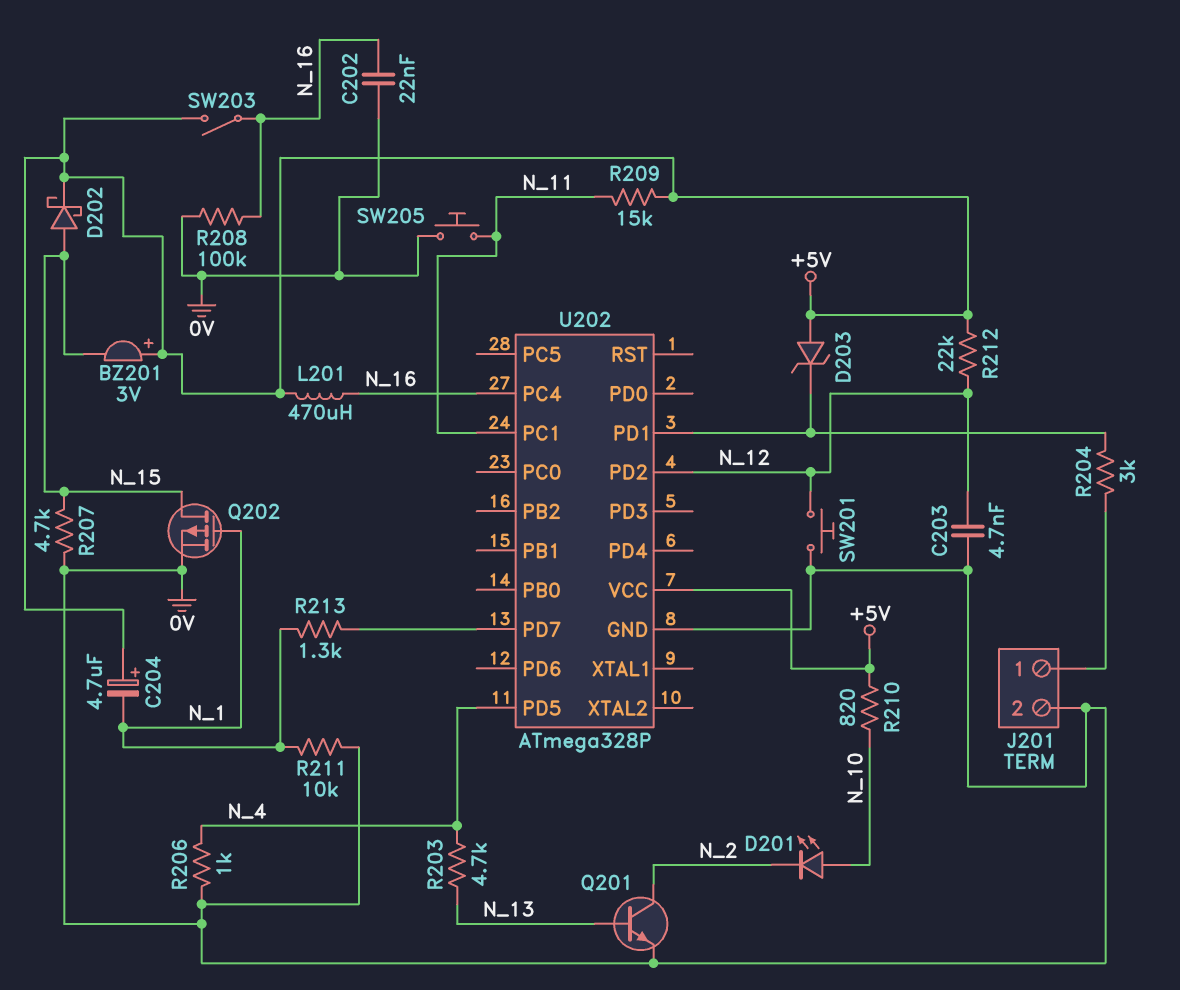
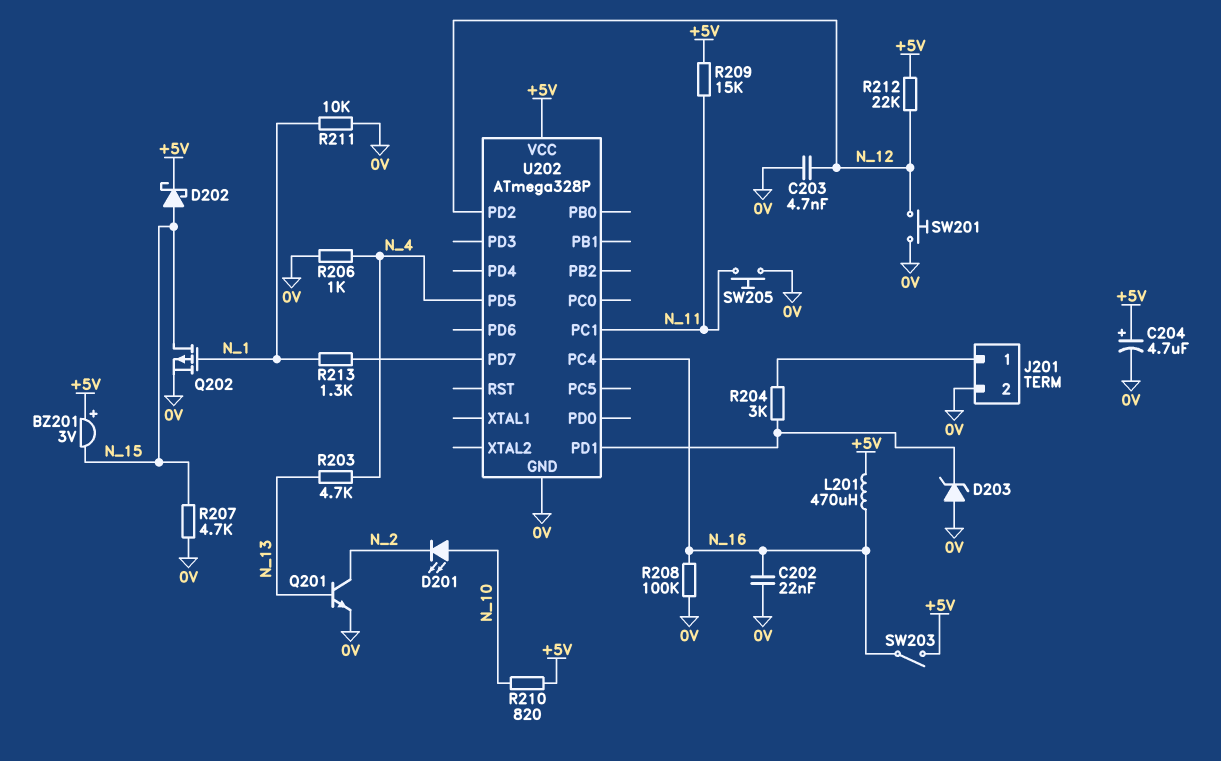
C204: 4.7uF (plus +5V, minus N_1) -> 4.7uF (plus +5V, minus 0V)
D203: zener (A +5V, K U202/PD1) -> zener (A 0V, K U202/PD1)

